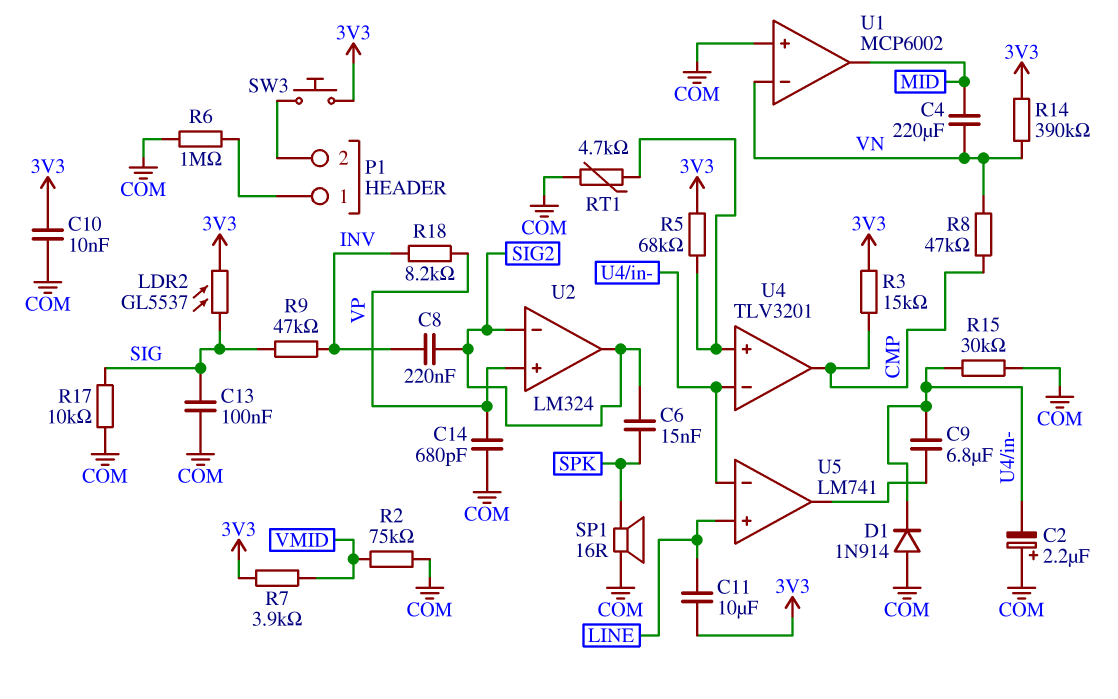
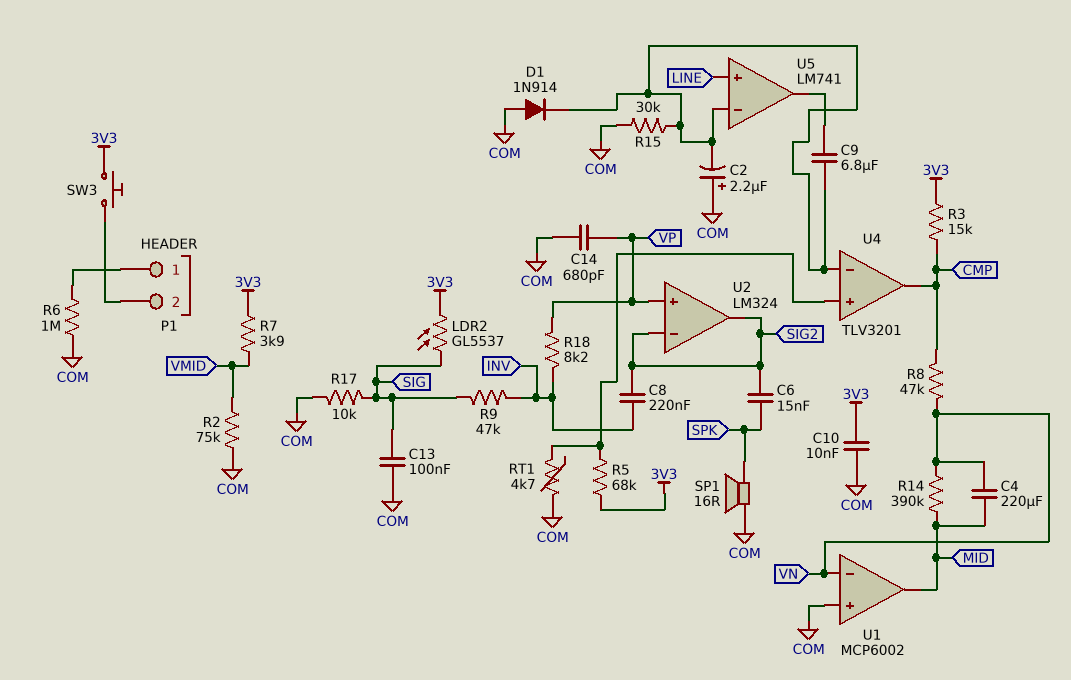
C11: 10uF (3V3, LINE) -> none
R14: 390k (3V3, VN) -> 390k (MID, VN)

